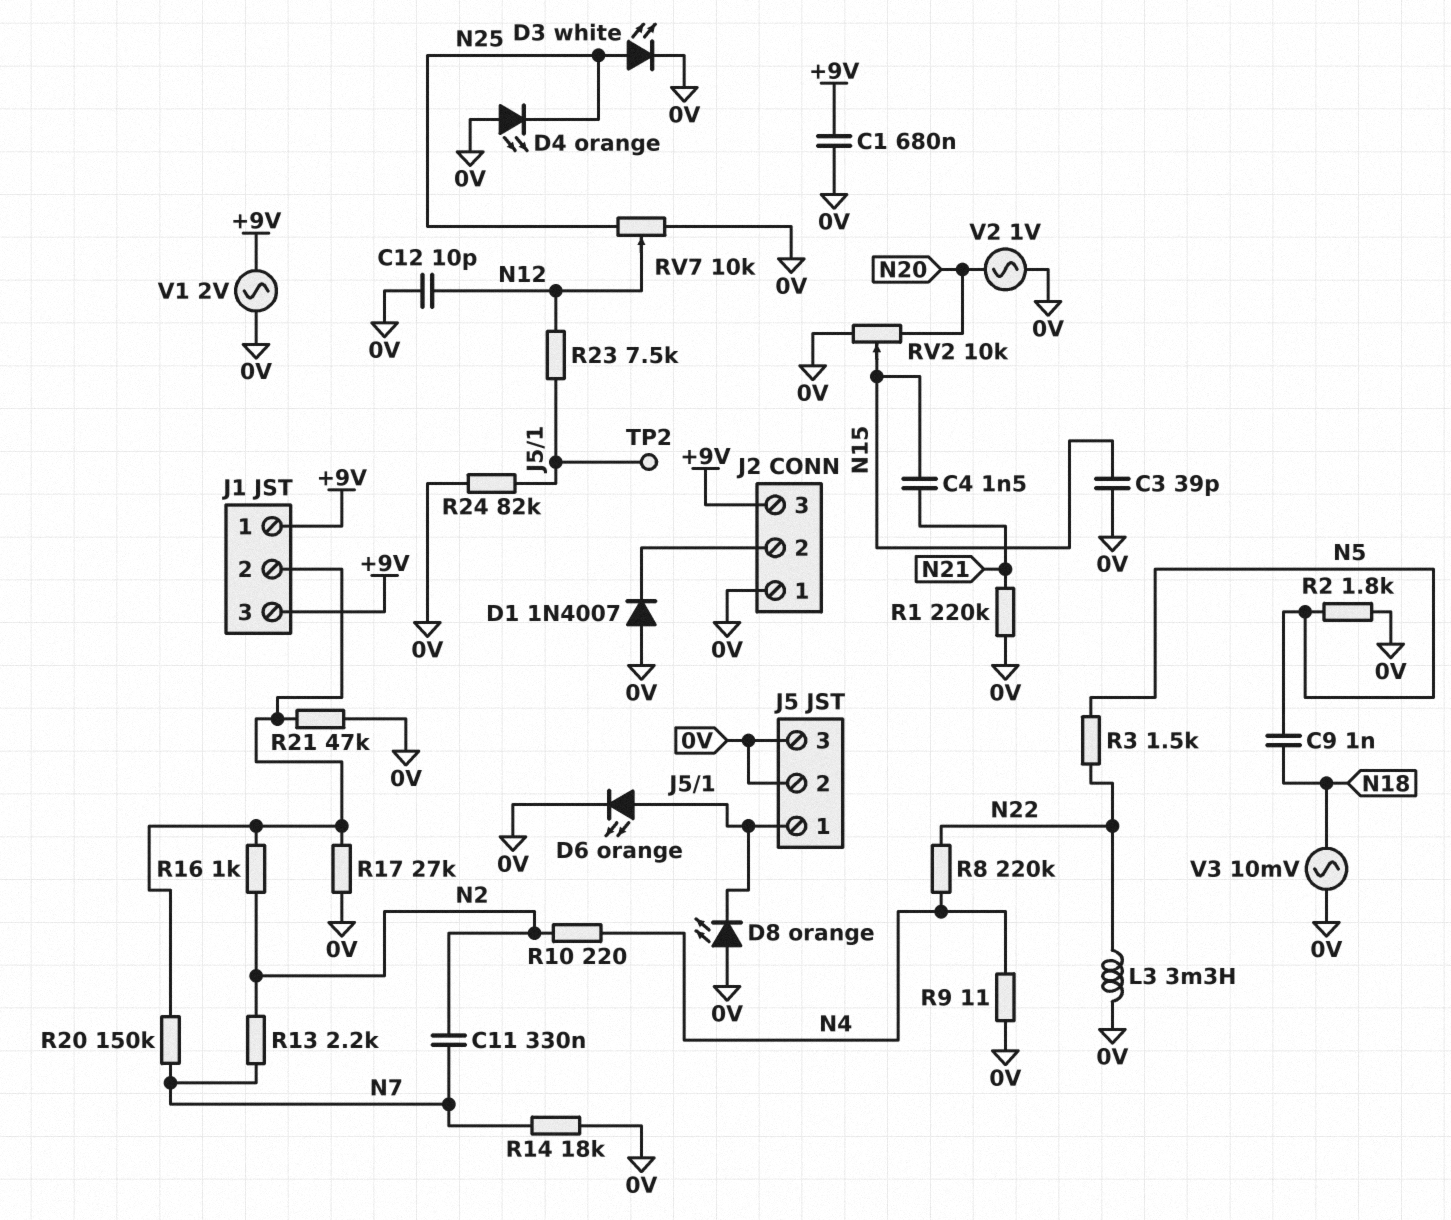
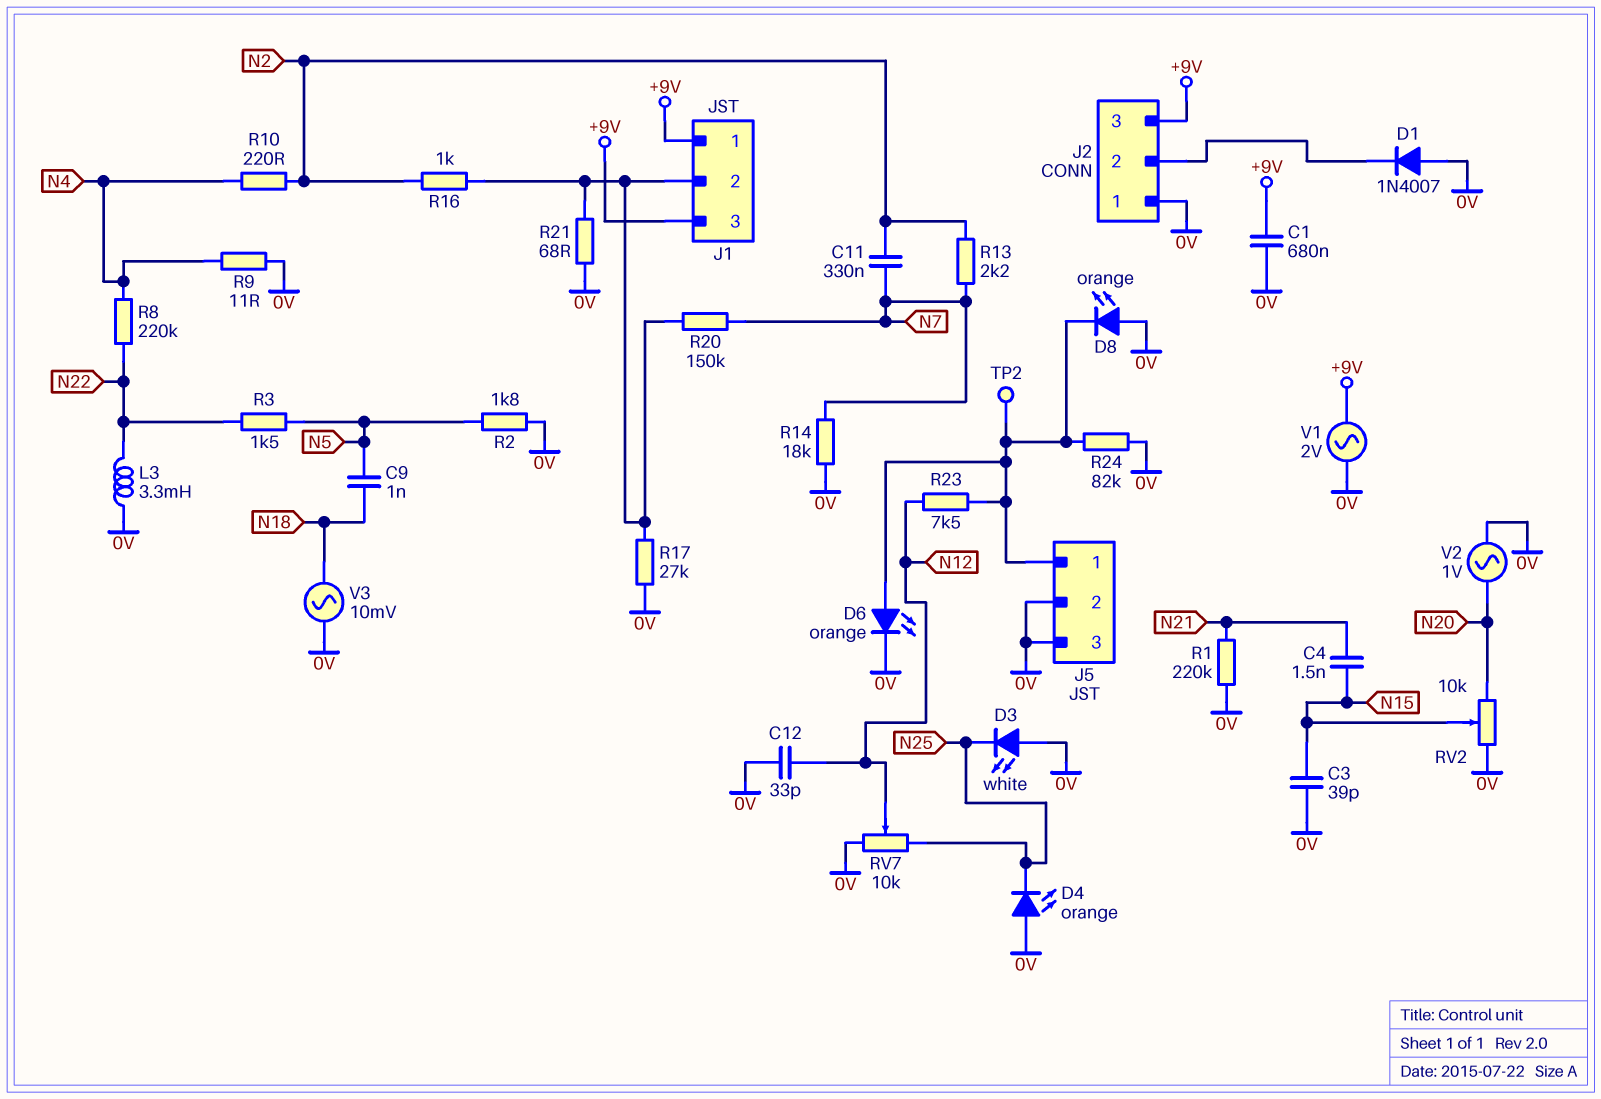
C12: 10pF (0V, N12) -> 33pF (0V, N12)
D3: LED white (A N25, K 0V) -> LED white (A 0V, K N25)
R21: 47k (0V, J1/2) -> 68 (0V, J1/2)

